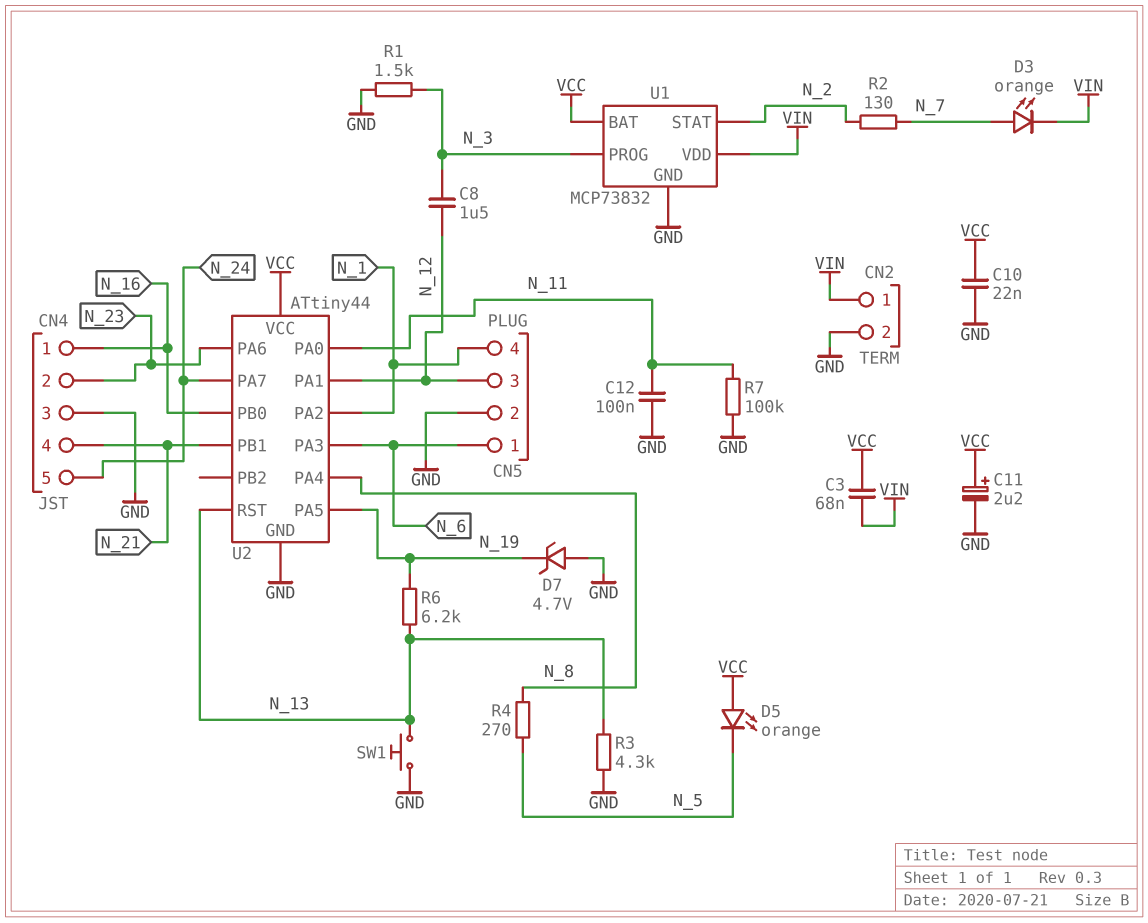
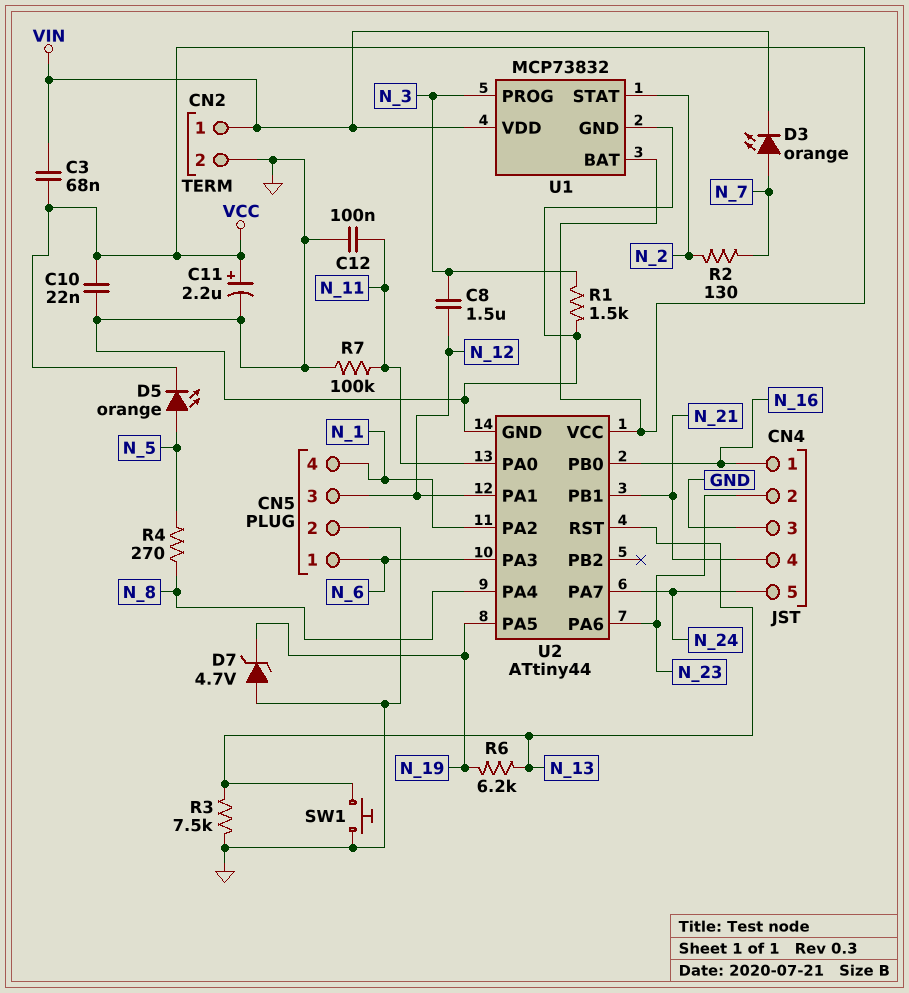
D5: LED orange (A VCC, K N_5) -> LED orange (A N_5, K VCC)
R3: 4.3k (GND, N_13) -> 7.5k (GND, N_13)

